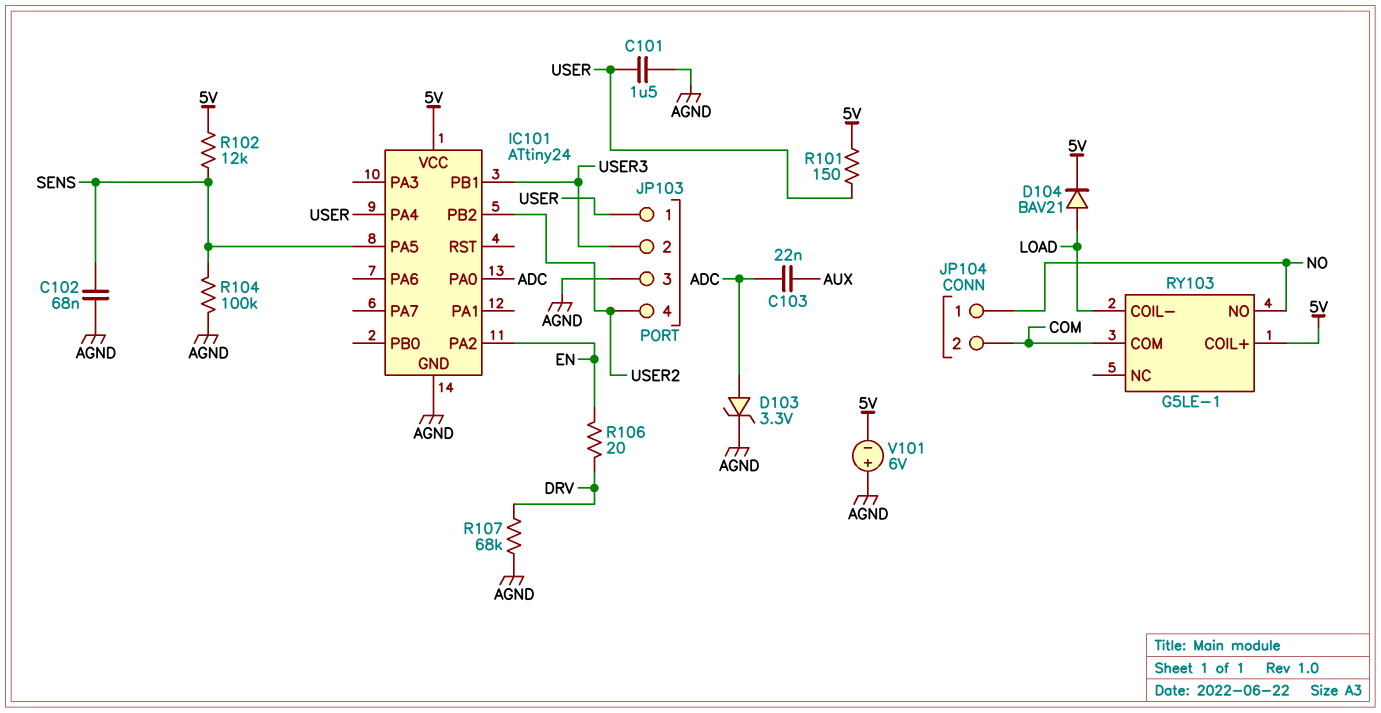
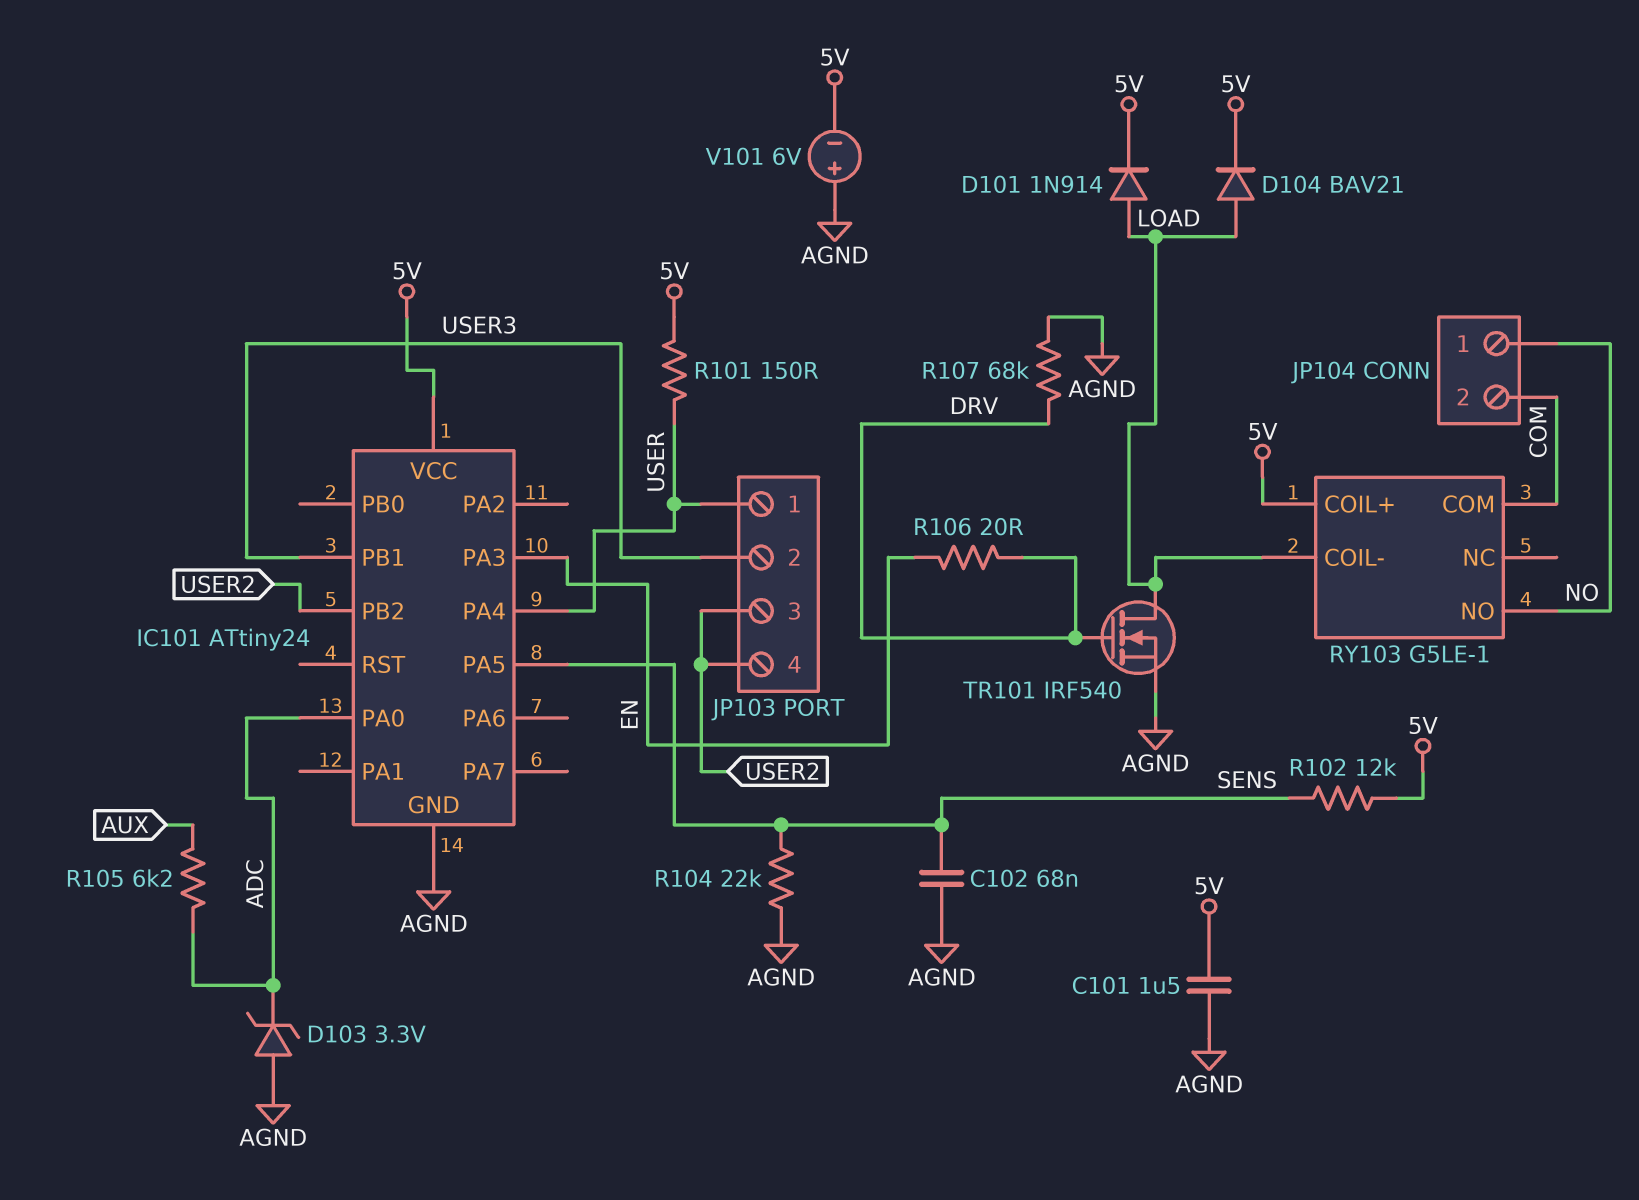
C101: 1.5uF (AGND, USER) -> 1.5uF (5V, AGND)
C103: 22nF (ADC, AUX) -> none
D101: none -> diode 1N914 (A LOAD, K 5V)
D103: zener 3.3V (A ADC, K AGND) -> zener 3.3V (A AGND, K ADC)
IC101 pin PA2: EN -> none
IC101 pin PA3: none -> EN
JP103 pin 3: AGND -> USER2
R104: 100k (AGND, SENS) -> 22k (AGND, SENS)
R105: none -> 6.2k (ADC, AUX)
TR101: none -> NMOS IRF540 (G DRV, D LOAD, S AGND)

